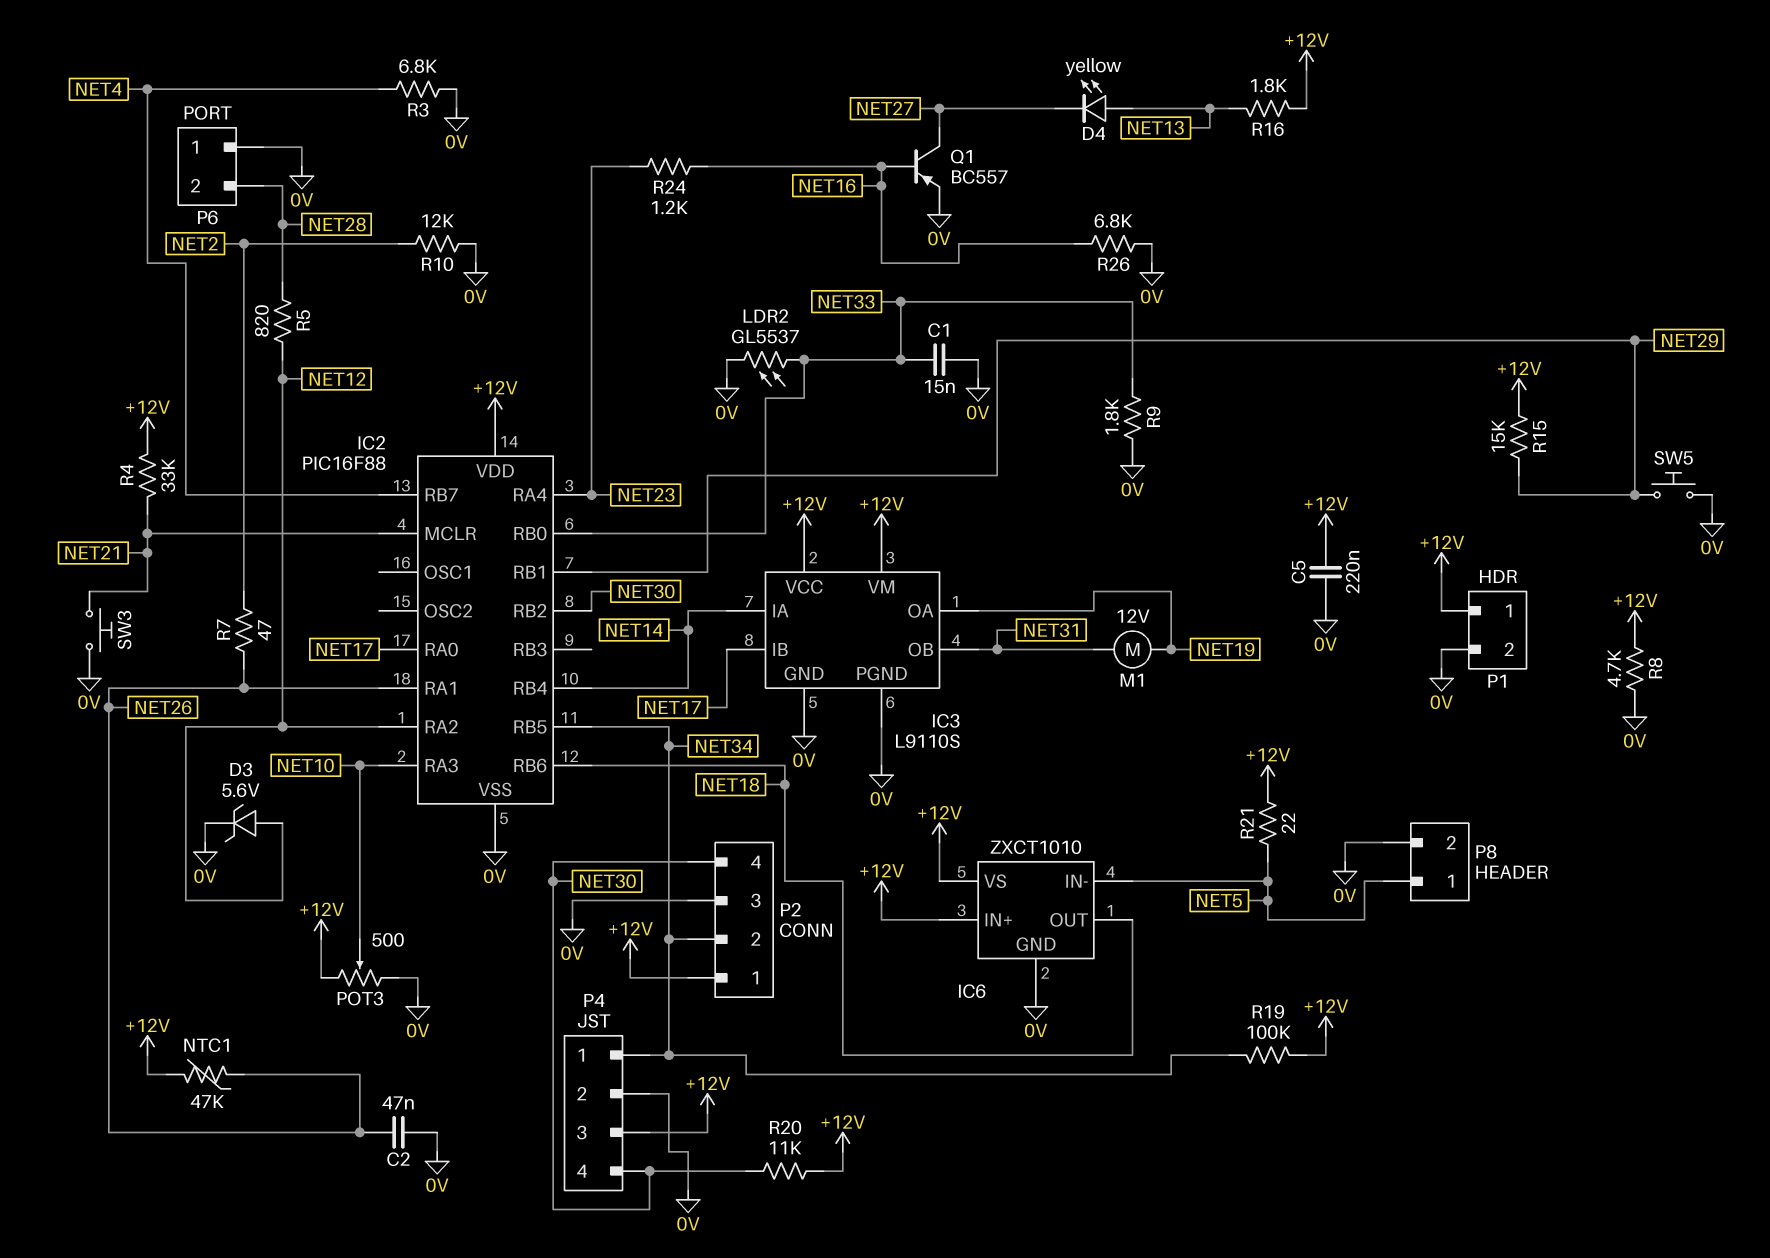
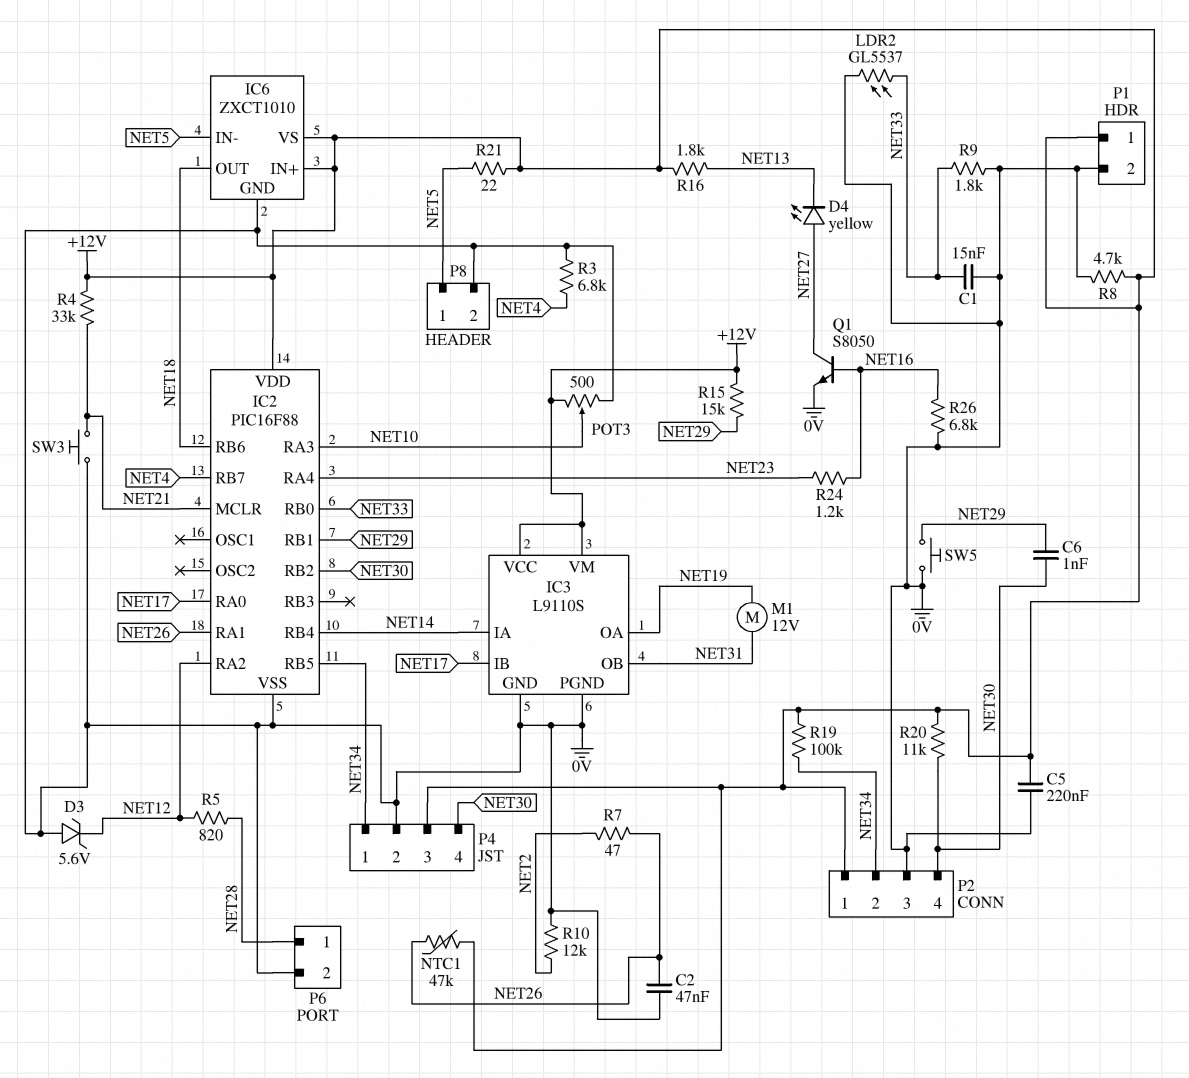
C6: none -> 1nF (NET29, NET30)
D3: zener 5.6V (A NET12, K 0V) -> zener 5.6V (A 0V, K NET12)
D4: LED yellow (A NET13, K NET27) -> LED yellow (A NET27, K NET13)
P6 pin 1: 0V -> NET28
P6 pin 2: NET28 -> 0V
Q1: PNP BC557 (B NET16, C NET27, E 0V) -> NPN S8050 (B NET16, C NET27, E 0V)

